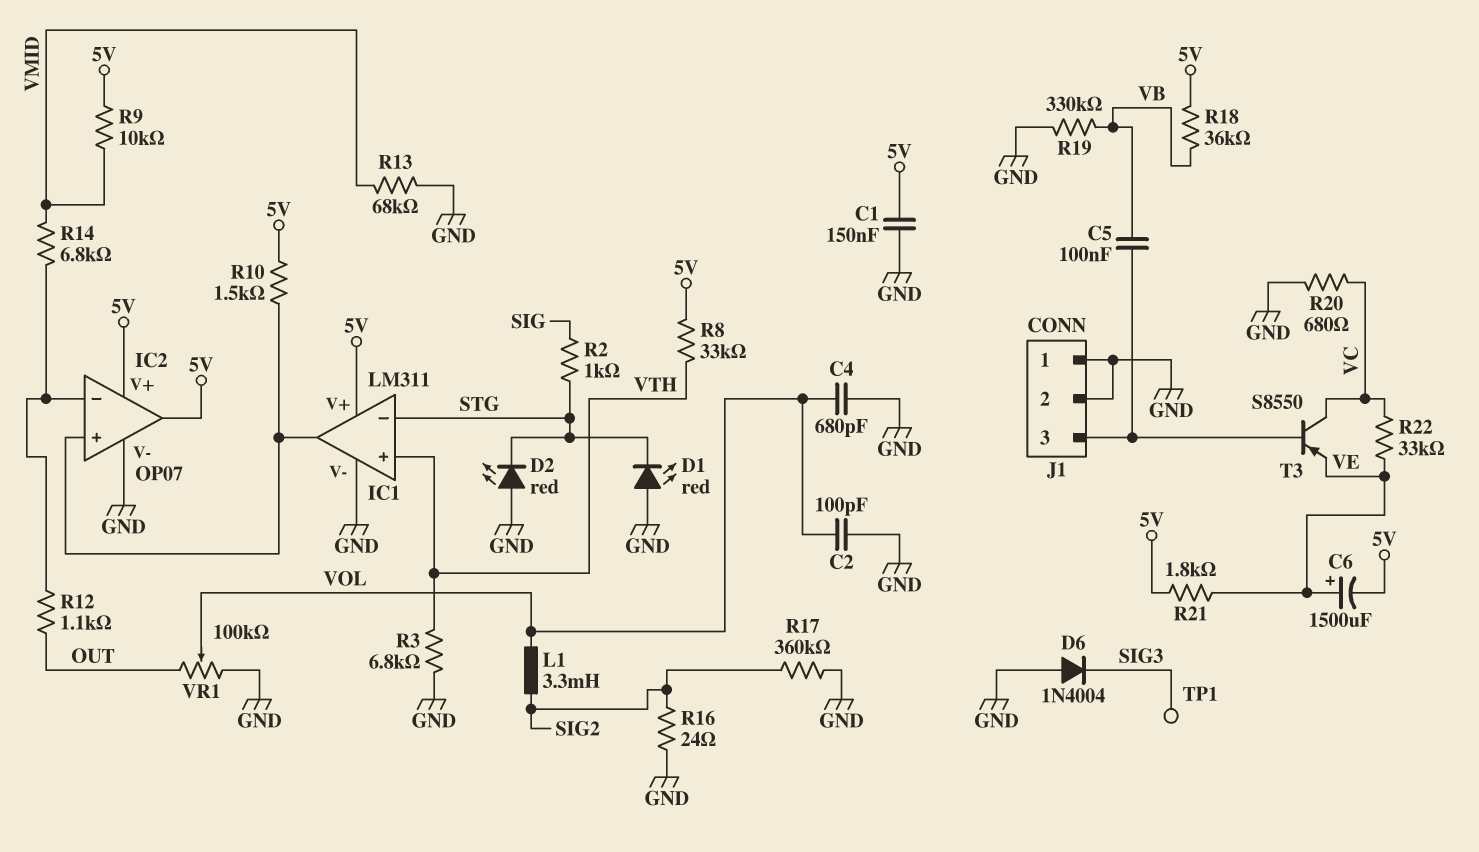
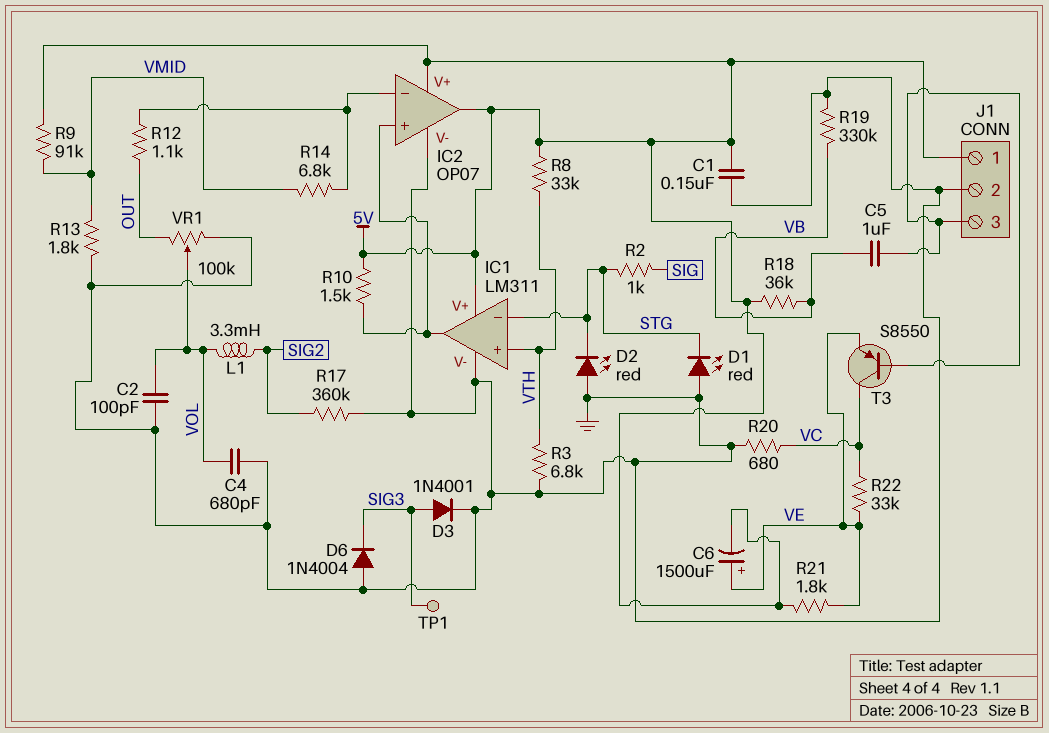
C5: 100nF (J1/3, VB) -> 1uF (J1/3, VB)
D3: none -> diode 1N4001 (A SIG3, K GND)
J1 pin 1: GND -> 5V
R9: 10k (5V, VMID) -> 91k (5V, VMID)
R13: 68k (GND, VMID) -> 1.8k (GND, VMID)
R16: 24 (GND, SIG2) -> none

